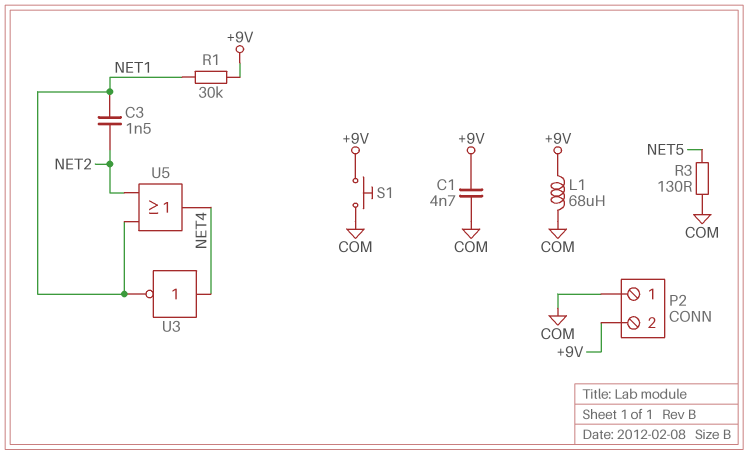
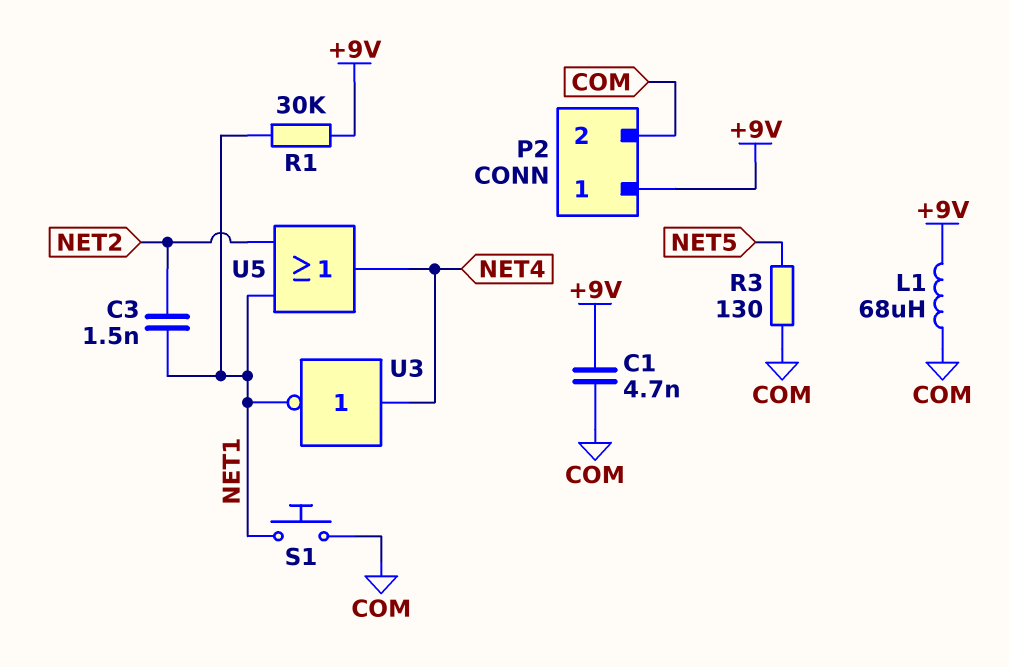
P2 pin 1: COM -> +9V
P2 pin 2: +9V -> COM
S1: button (+9V, COM) -> button (COM, NET1)

